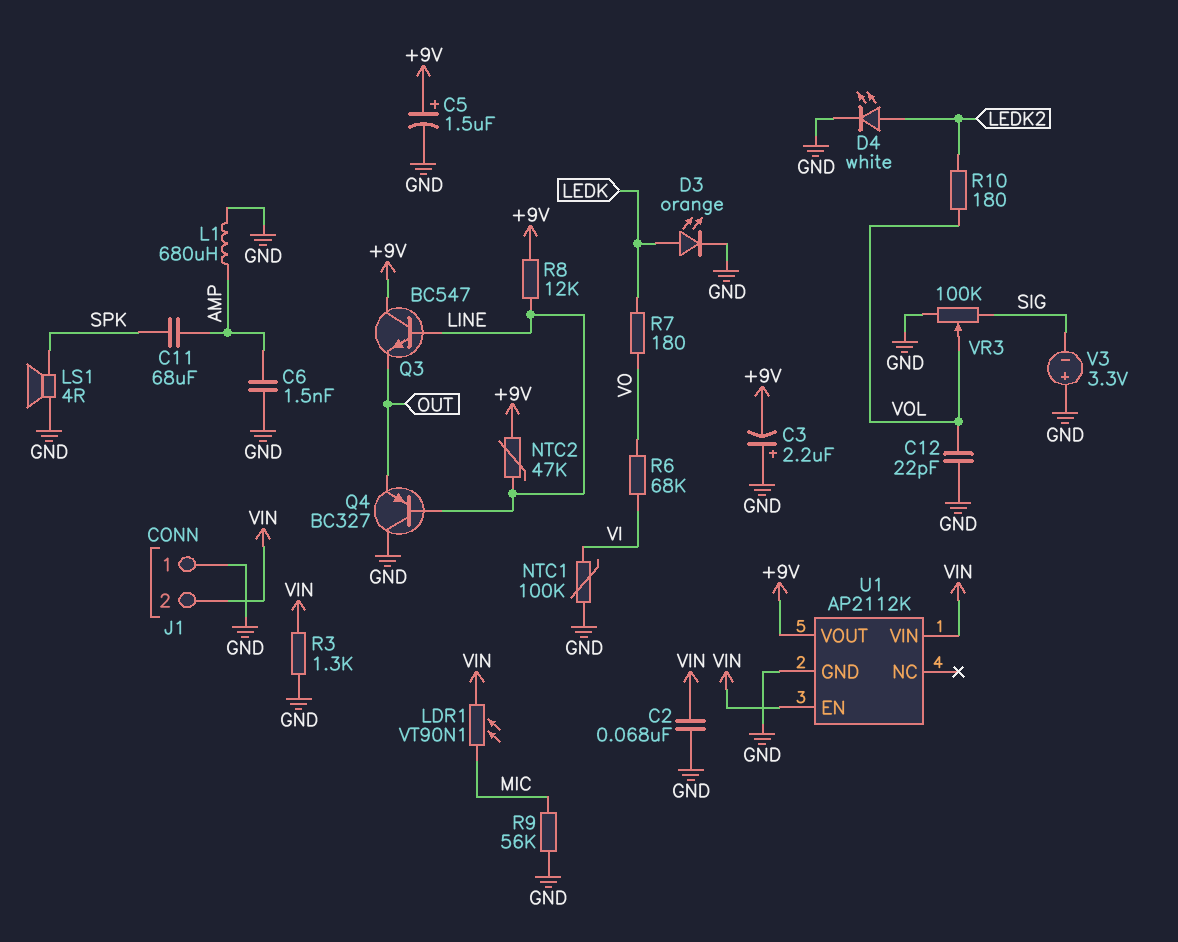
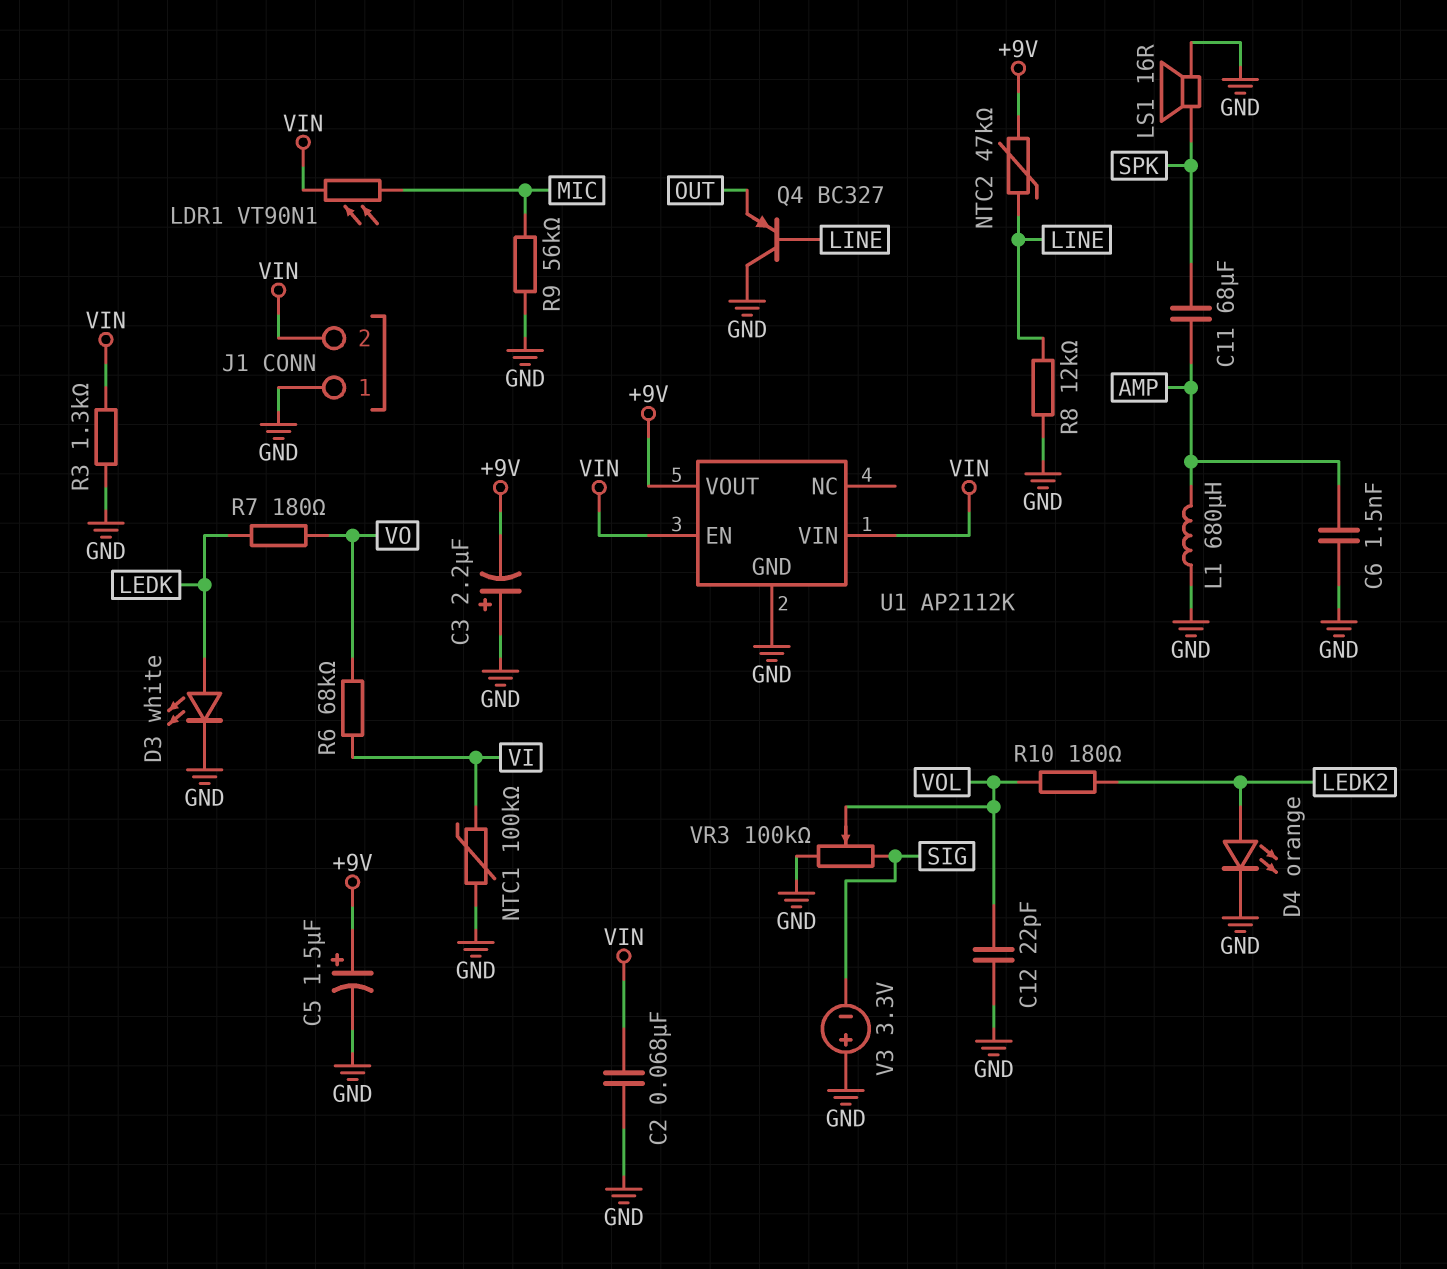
D3: LED orange (A LEDK, K GND) -> LED white (A LEDK, K GND)
D4: LED white (A LEDK2, K GND) -> LED orange (A LEDK2, K GND)
LS1: speaker 4R (GND, SPK) -> speaker 16R (GND, SPK)
Q3: NPN BC547 (B LINE, C +9V, E OUT) -> none
R8: 12k (+9V, LINE) -> 12k (GND, LINE)

